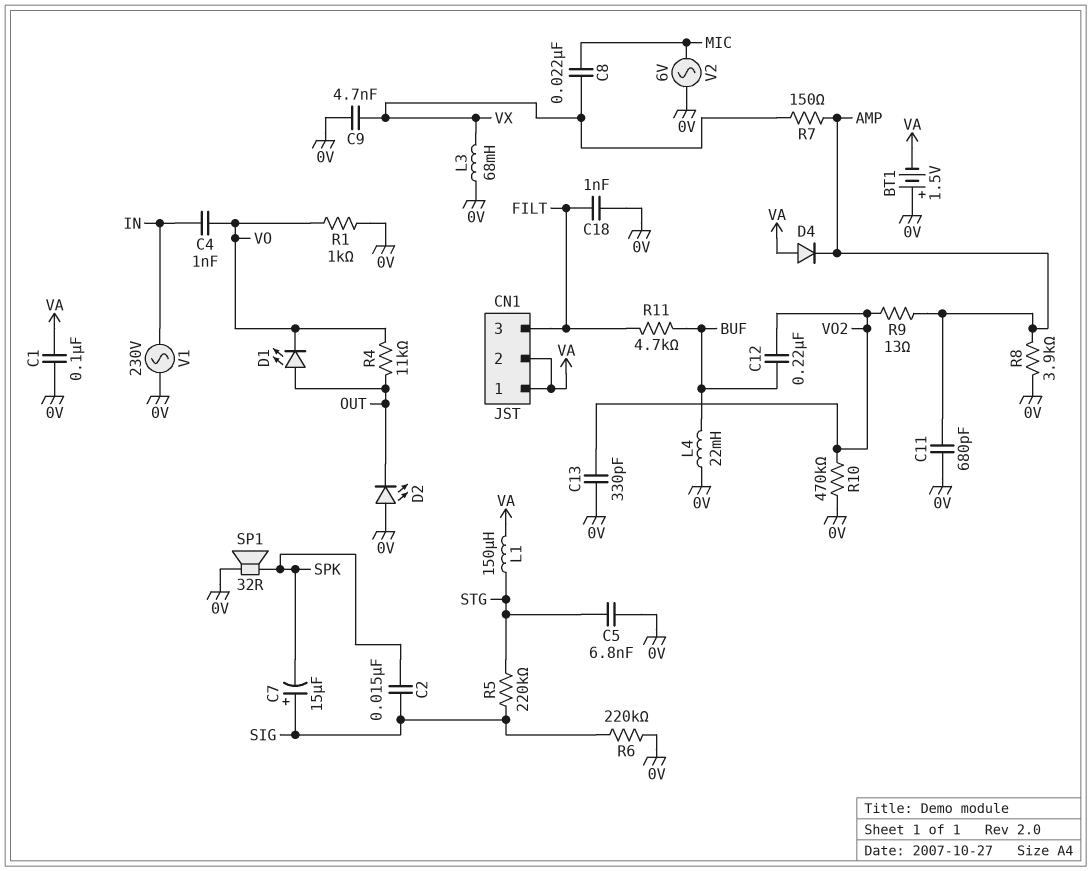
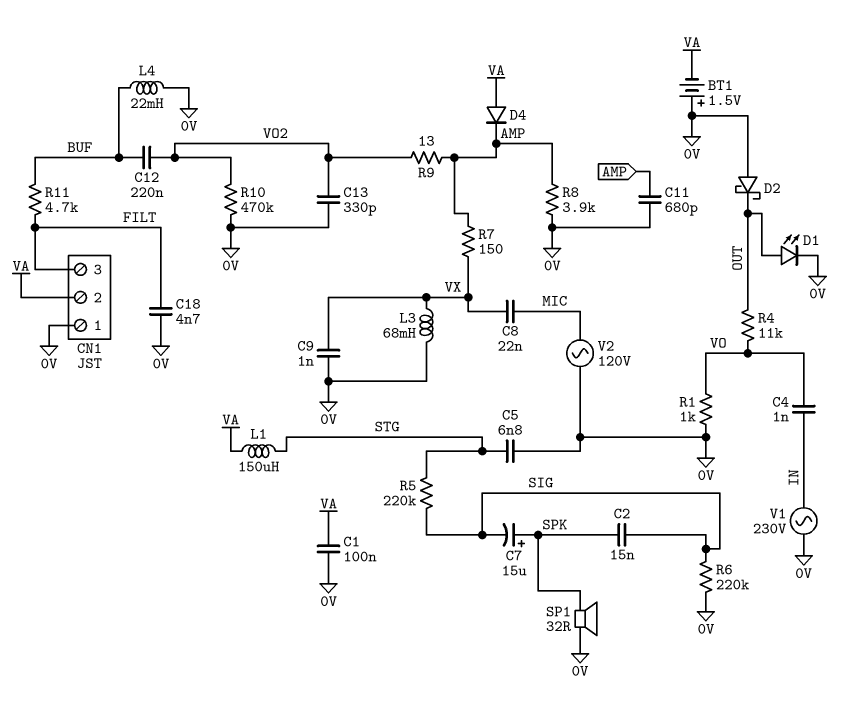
C7: 15uF (plus SIG, minus SPK) -> 15uF (plus SPK, minus SIG)
C9: 4.7nF (0V, VX) -> 1nF (0V, VX)
C18: 1nF (0V, FILT) -> 4.7nF (0V, FILT)
CN1 pin 1: VA -> 0V
D1: LED (A OUT, K VO) -> LED (A OUT, K 0V)
D2: LED (A 0V, K OUT) -> schottky (A 0V, K OUT)
V2: AC 6V (0V, MIC) -> AC 120V (0V, MIC)

